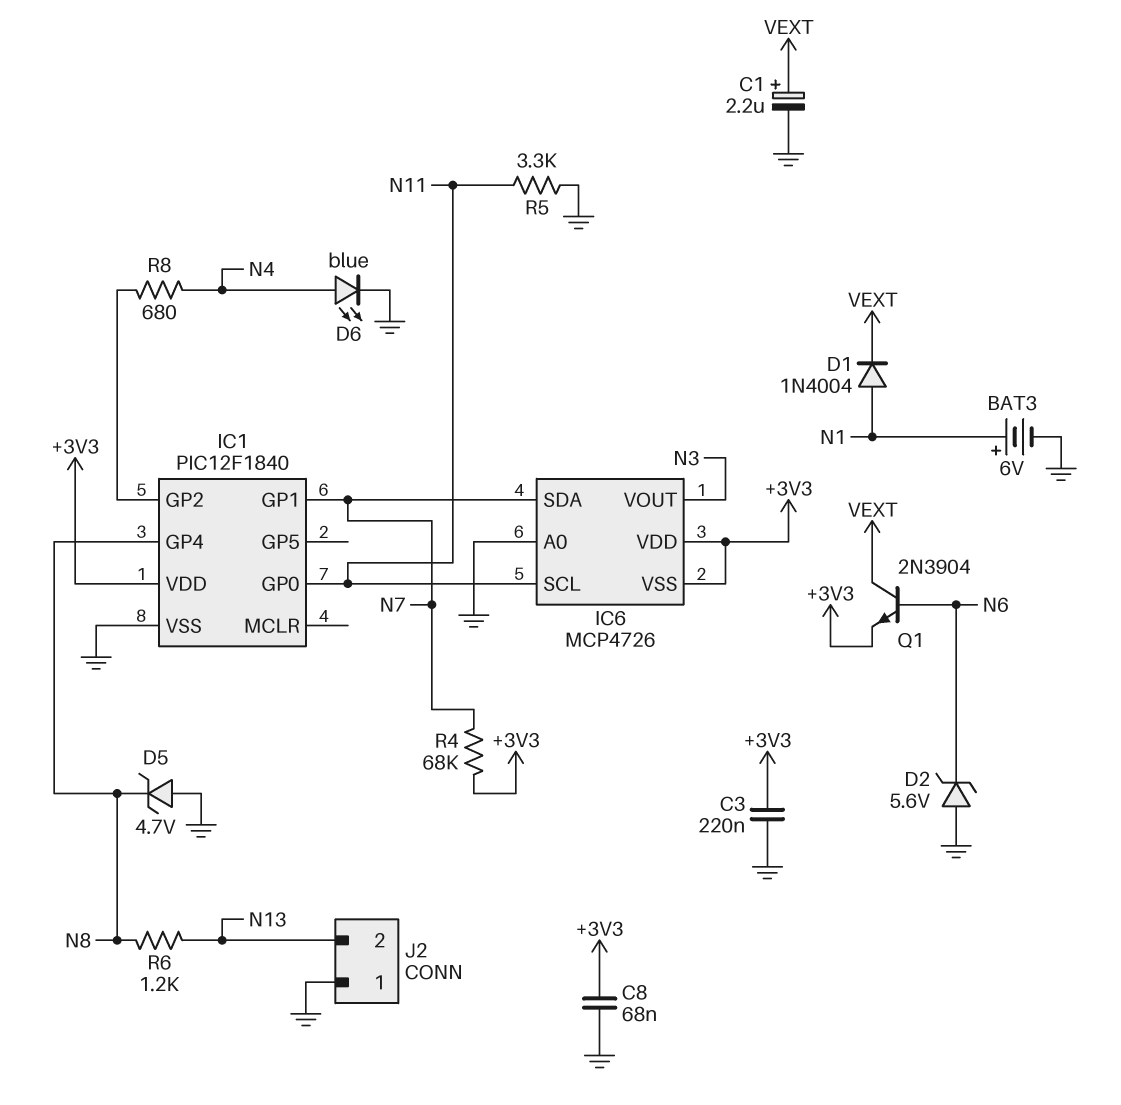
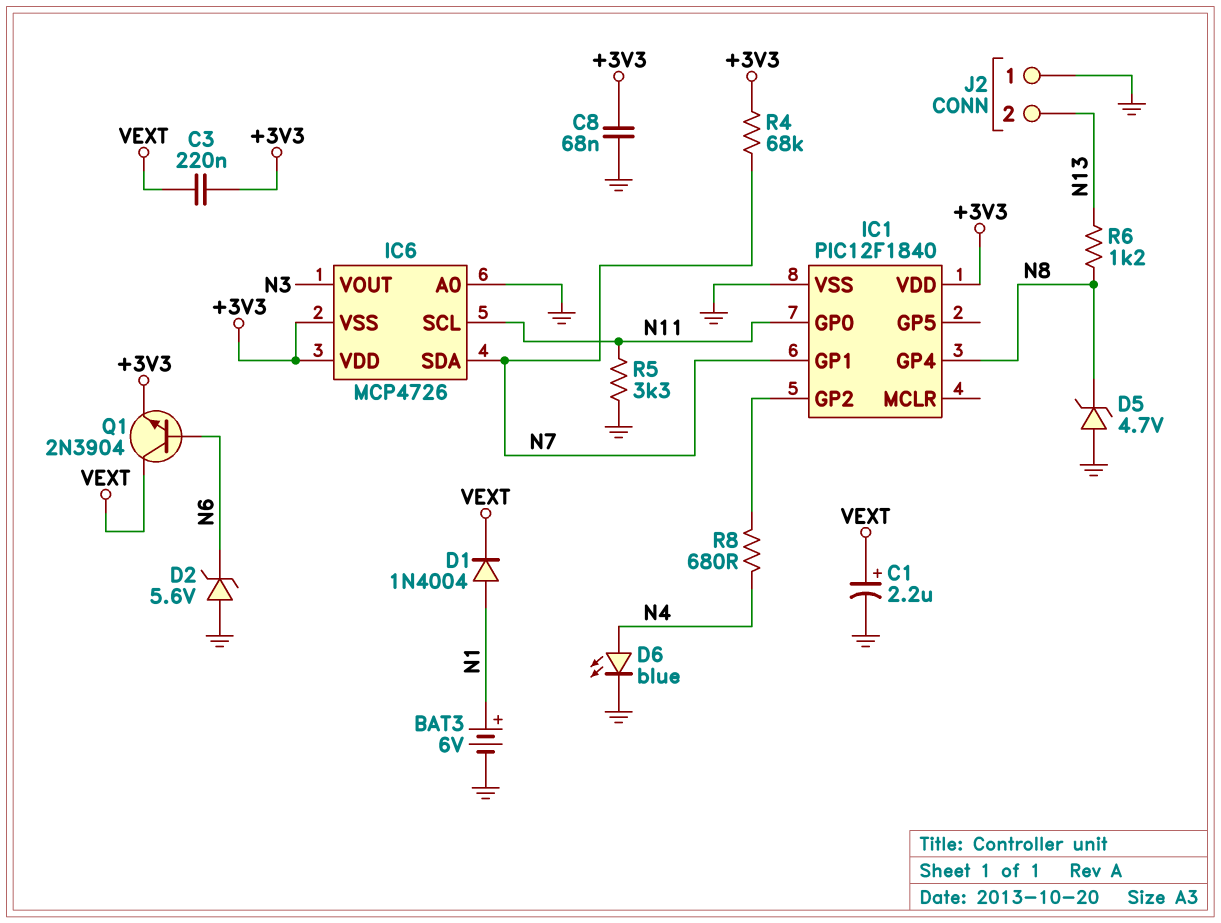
C3: 220nF (+3V3, GND) -> 220nF (+3V3, VEXT)

